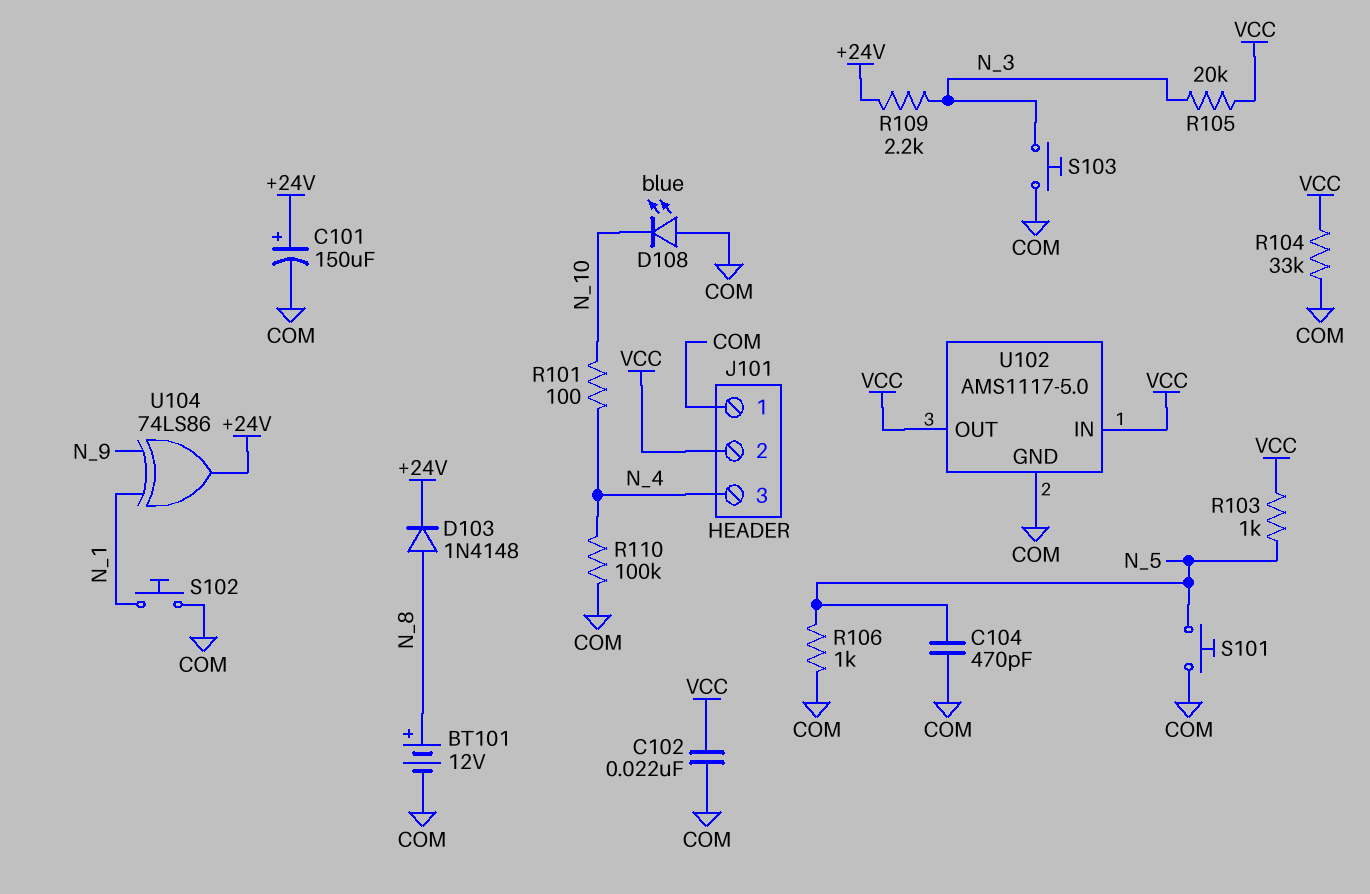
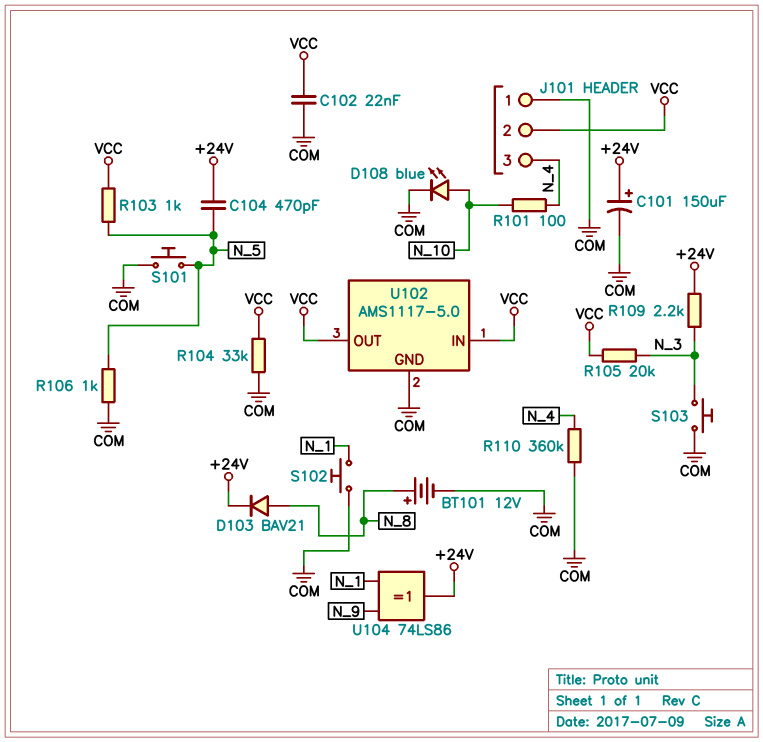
C104: 470pF (COM, N_5) -> 470pF (+24V, N_5)
D103: diode 1N4148 (A N_8, K +24V) -> diode BAV21 (A N_8, K +24V)
D108: LED blue (A COM, K N_10) -> LED blue (A N_10, K COM)
R110: 100k (COM, N_4) -> 360k (COM, N_4)

